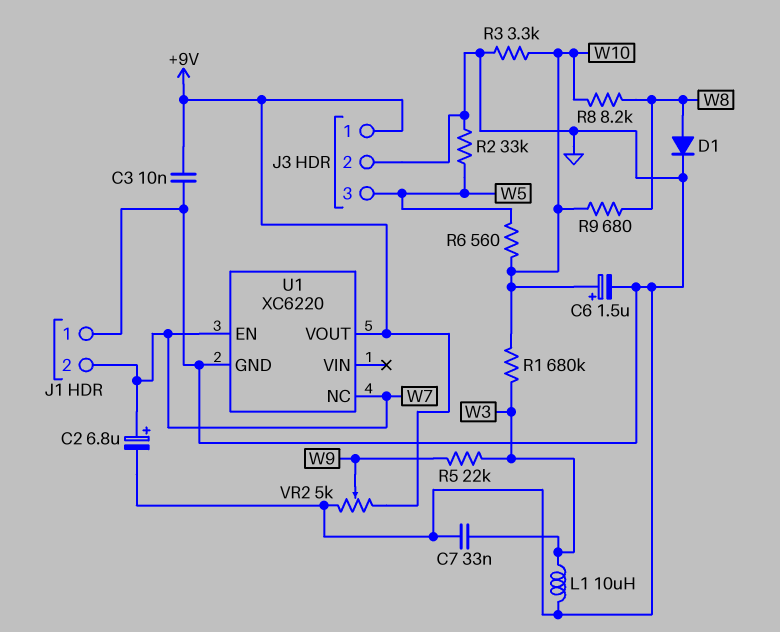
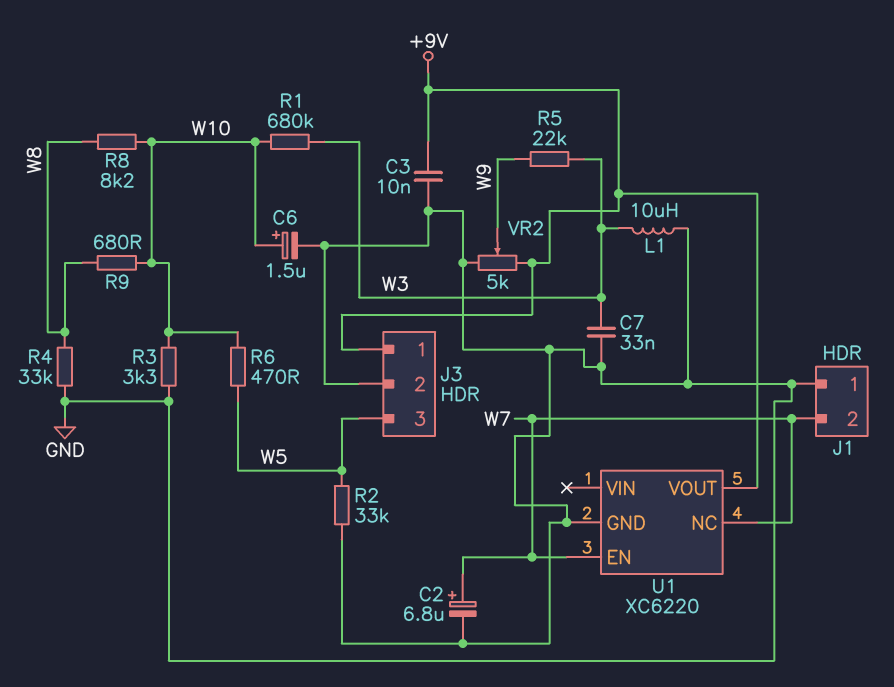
D1: diode (A W8, K GND) -> none
R4: none -> 33k (GND, W8)
R6: 560 (W5, W10) -> 470 (W5, W10)

